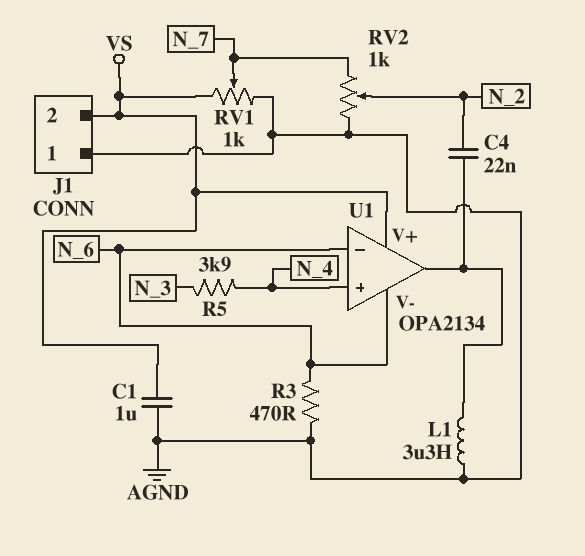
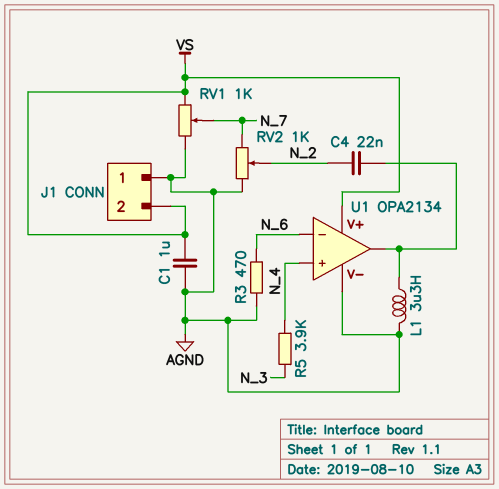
U1 pin V-: N_6 -> AGND

